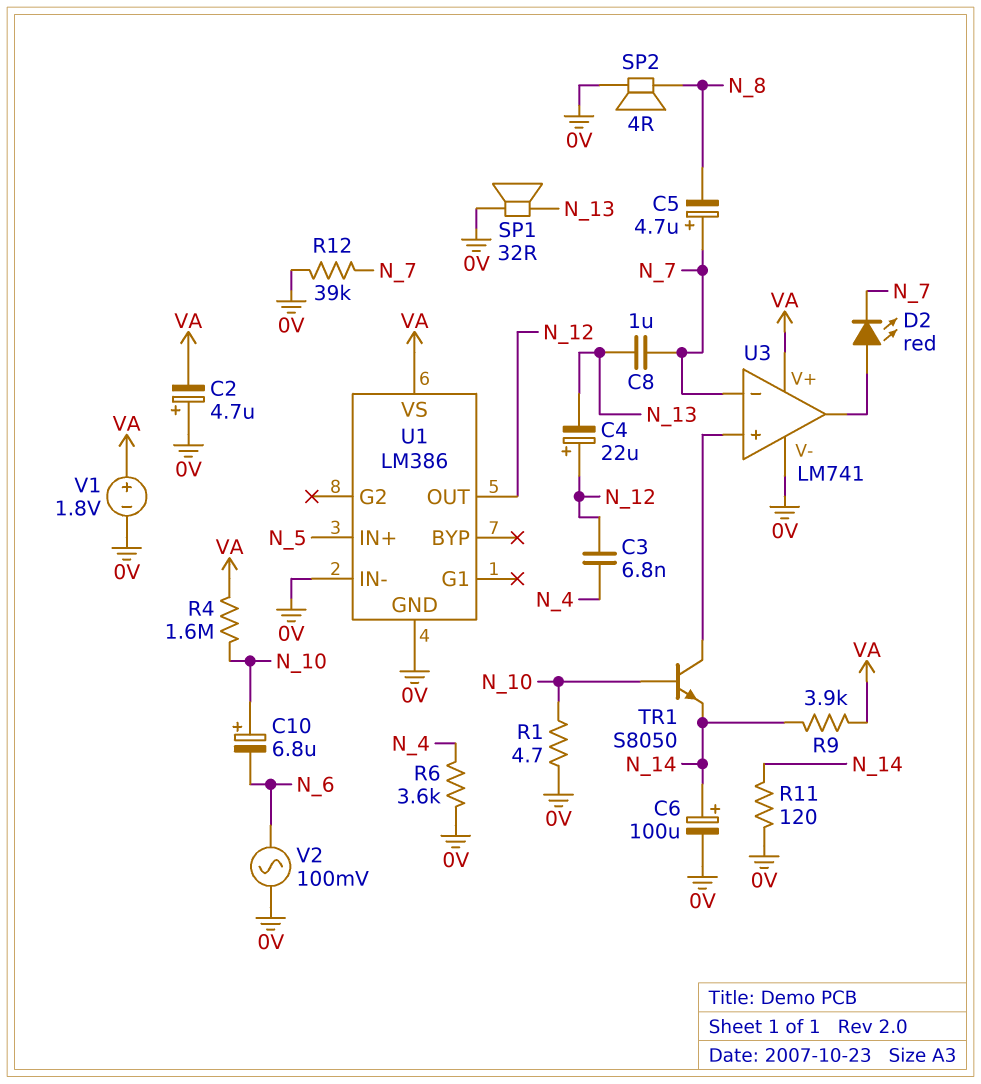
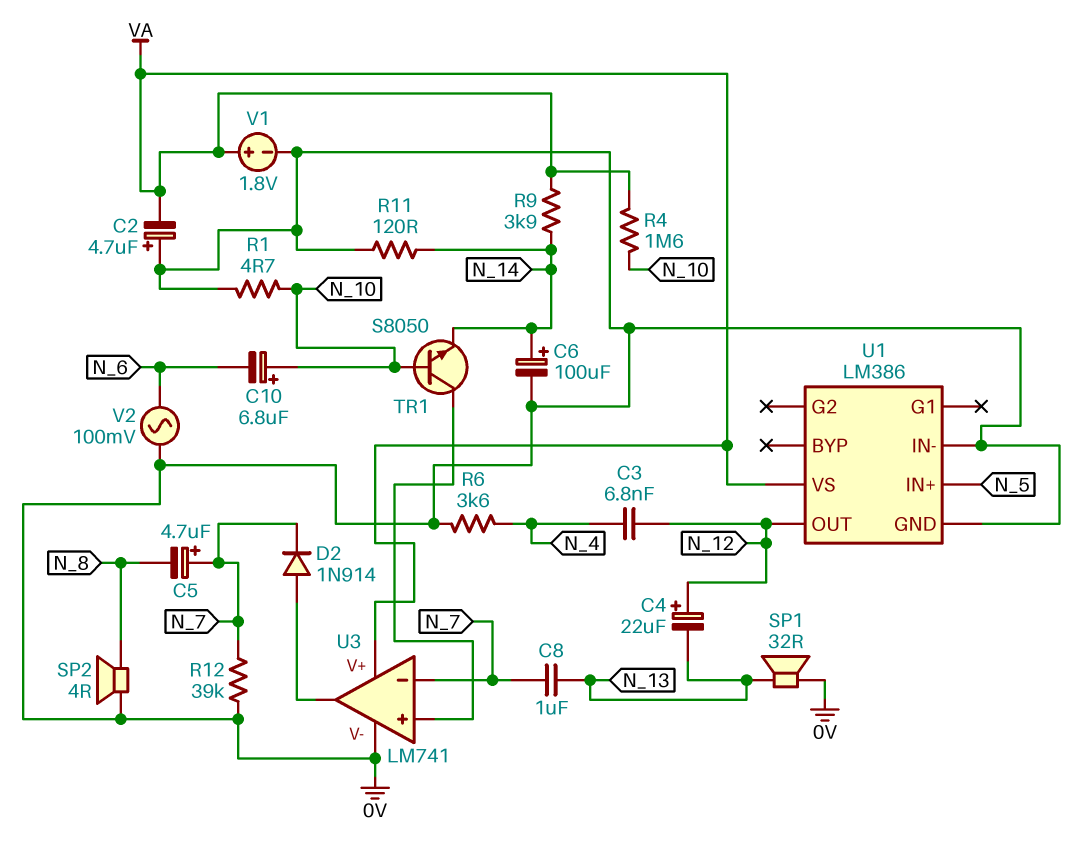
D2: LED red (A U3/out, K N_7) -> diode 1N914 (A U3/out, K N_7)

